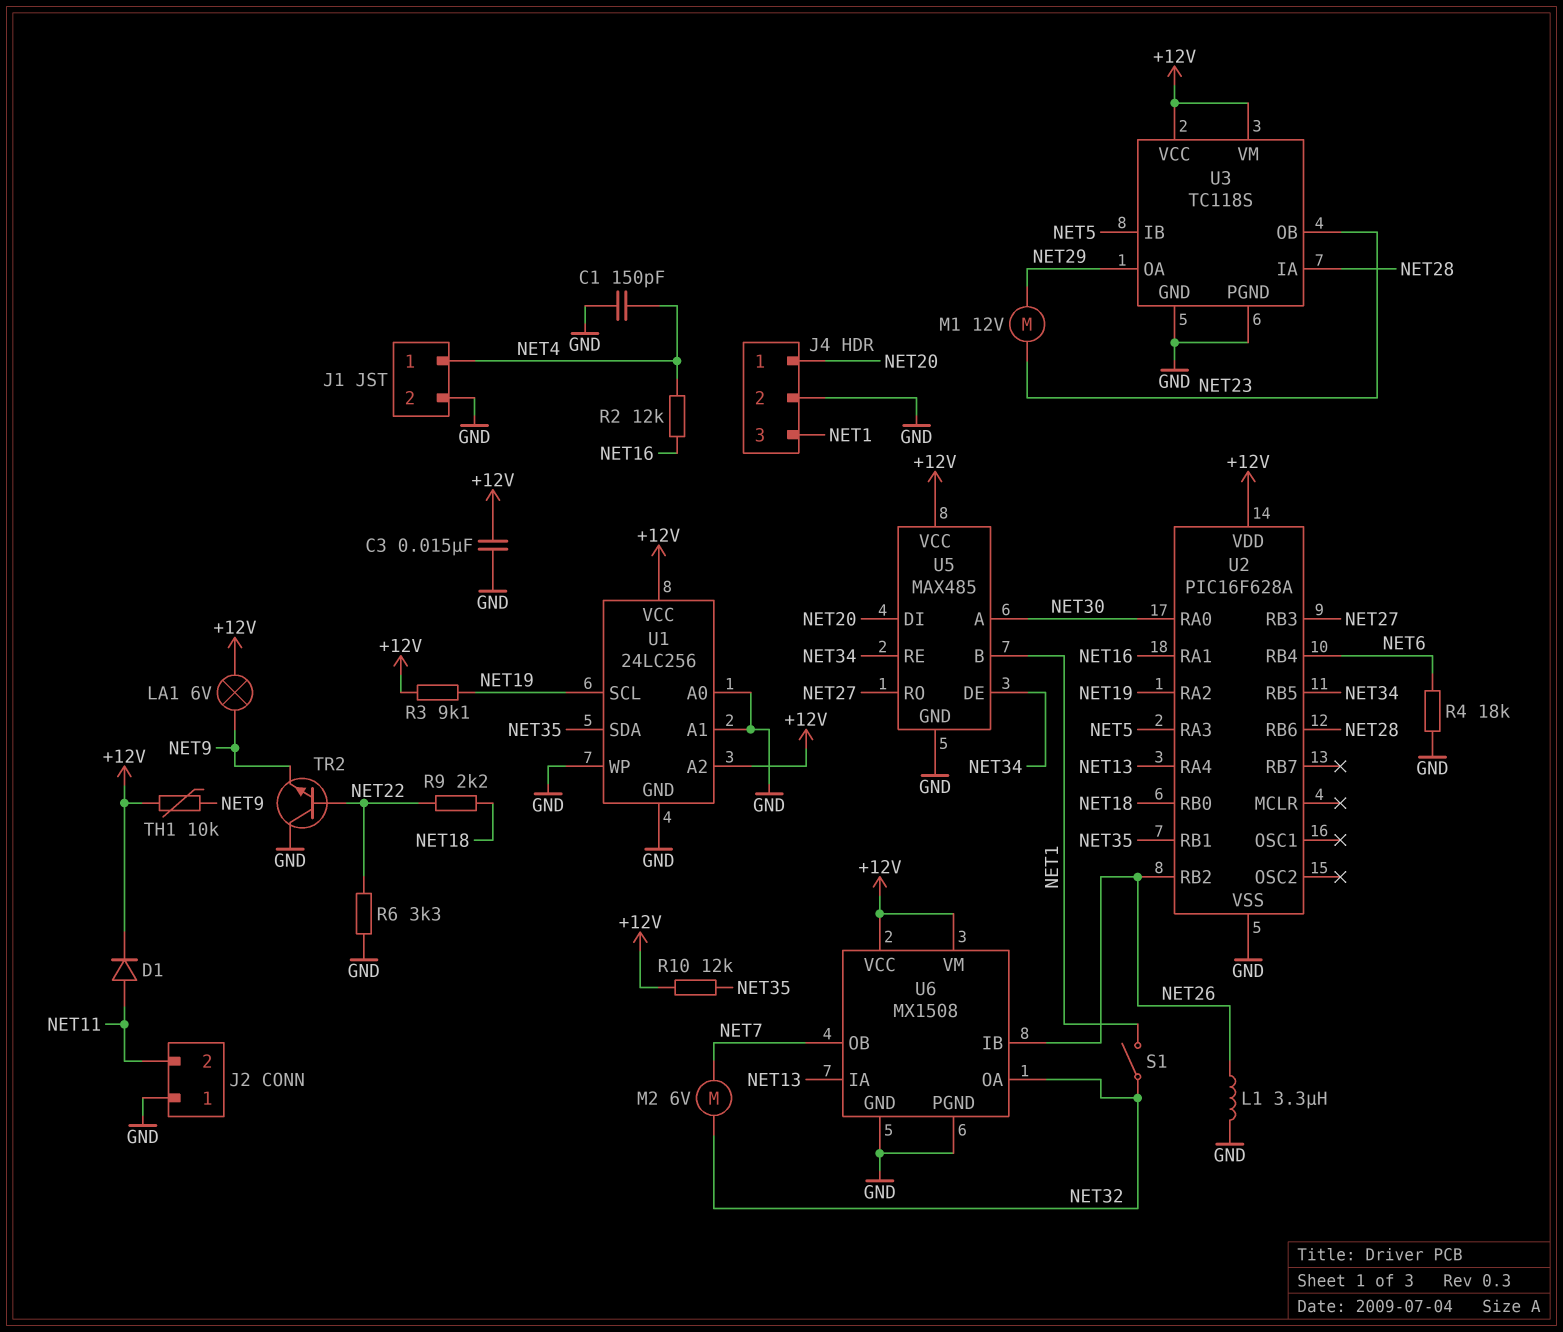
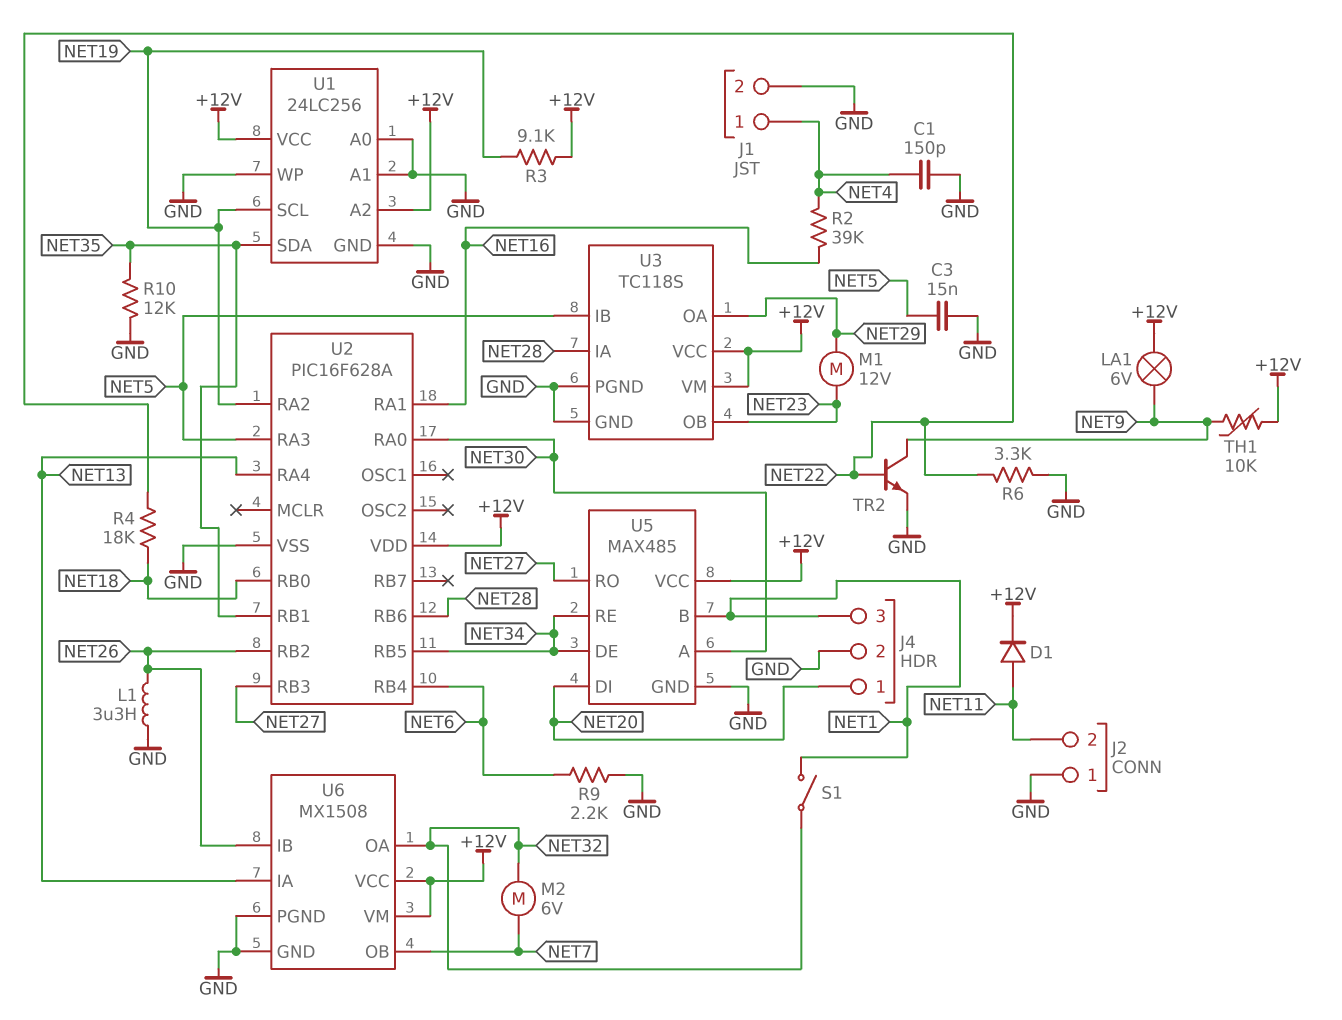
C3: 15nF (+12V, GND) -> 15nF (GND, NET5)
R2: 12k (NET4, NET16) -> 39k (NET4, NET16)
R4: 18k (GND, NET6) -> 18k (NET18, NET22)
R9: 2.2k (NET18, NET22) -> 2.2k (GND, NET6)
R10: 12k (+12V, NET35) -> 12k (GND, NET35)
TR2: NPN (B NET22, C GND, E NET9) -> NPN (B NET22, C NET9, E GND)

